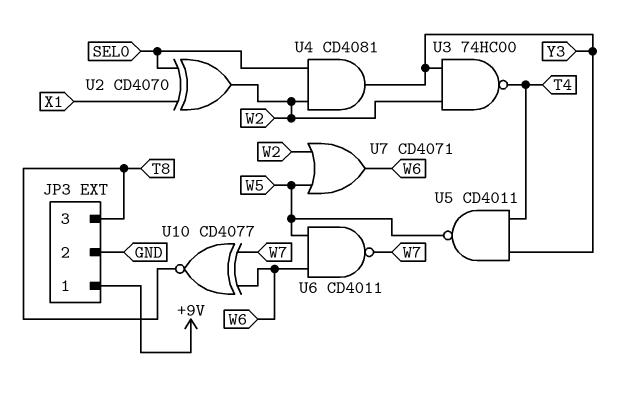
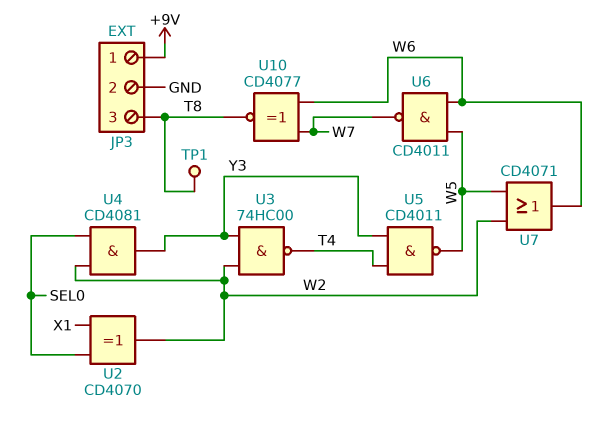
TP1: none -> test point (T8)

